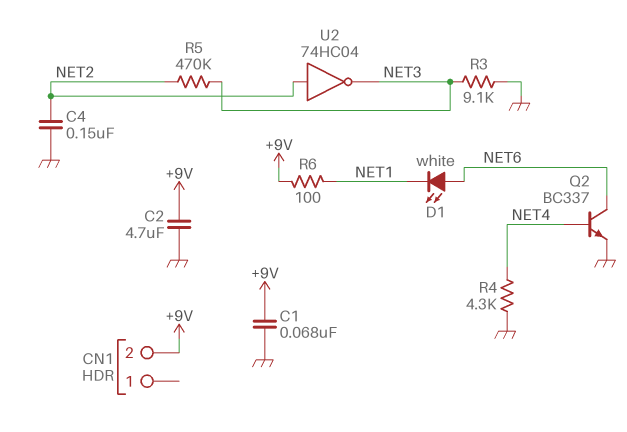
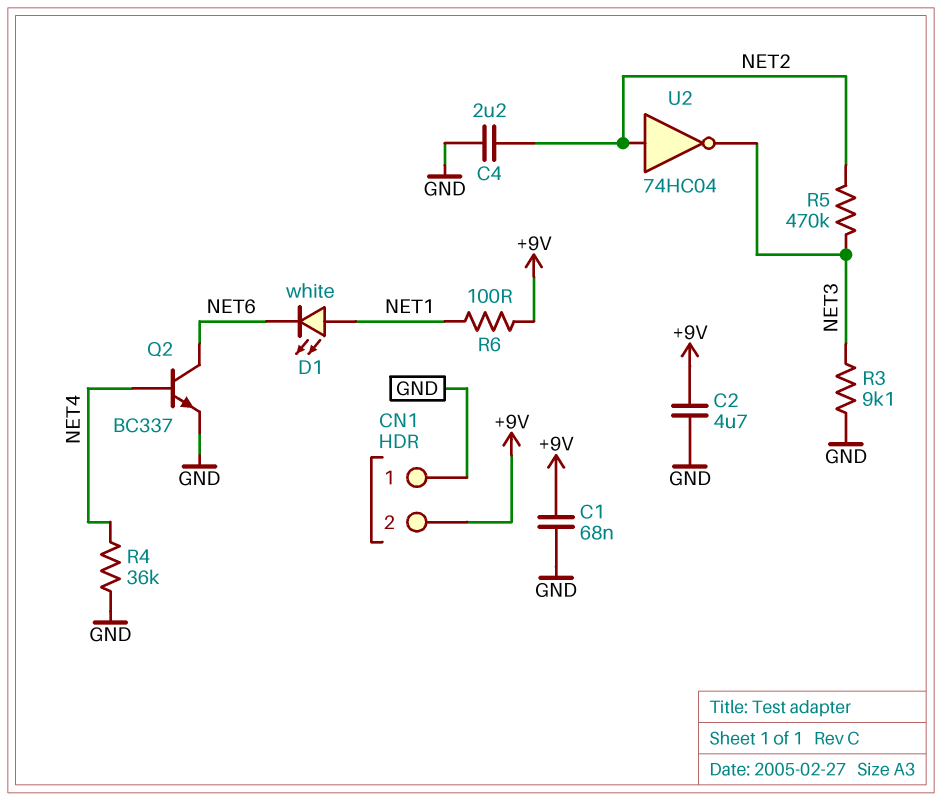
C4: 150nF (GND, NET2) -> 2.2uF (GND, NET2)
CN1 pin 1: none -> GND
D1: LED white (A NET6, K NET1) -> LED white (A NET1, K NET6)
R4: 4.3k (GND, NET4) -> 36k (GND, NET4)

